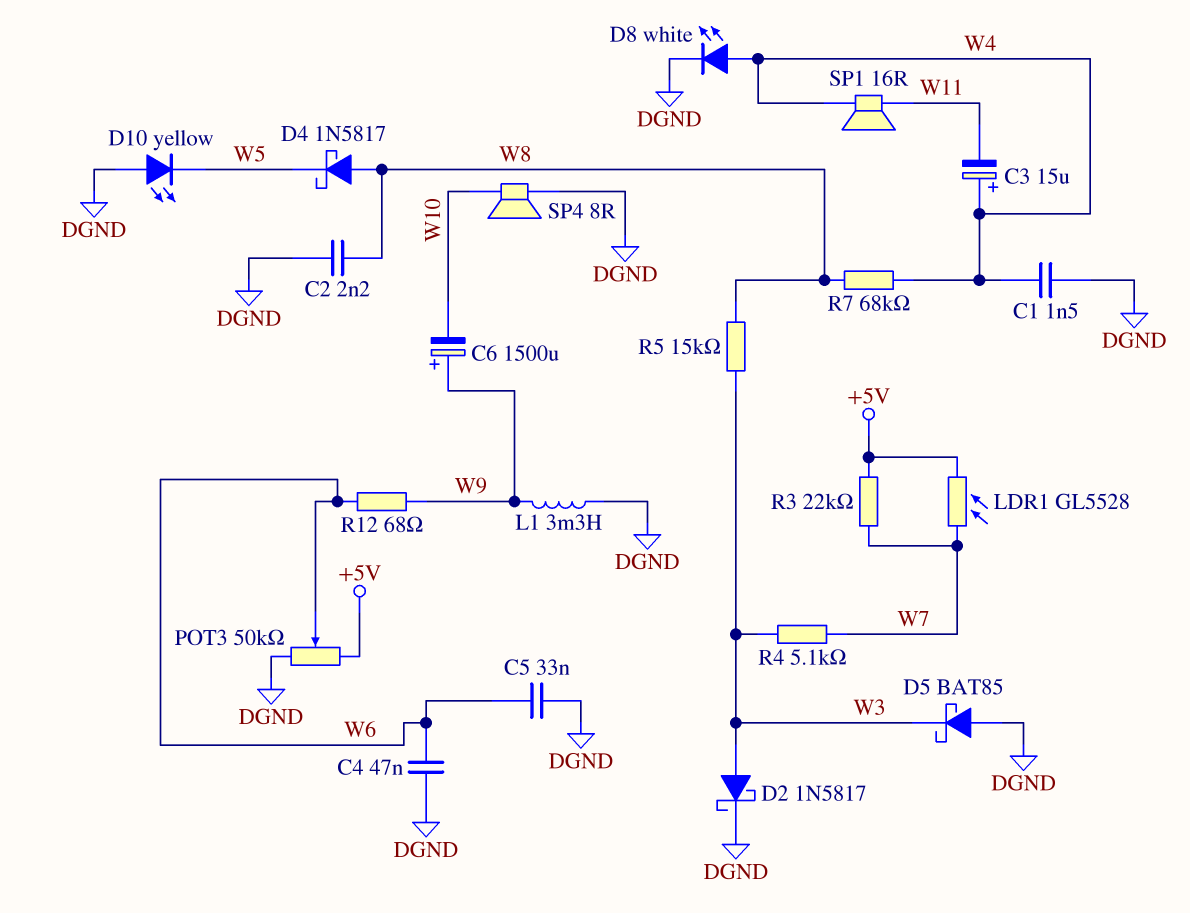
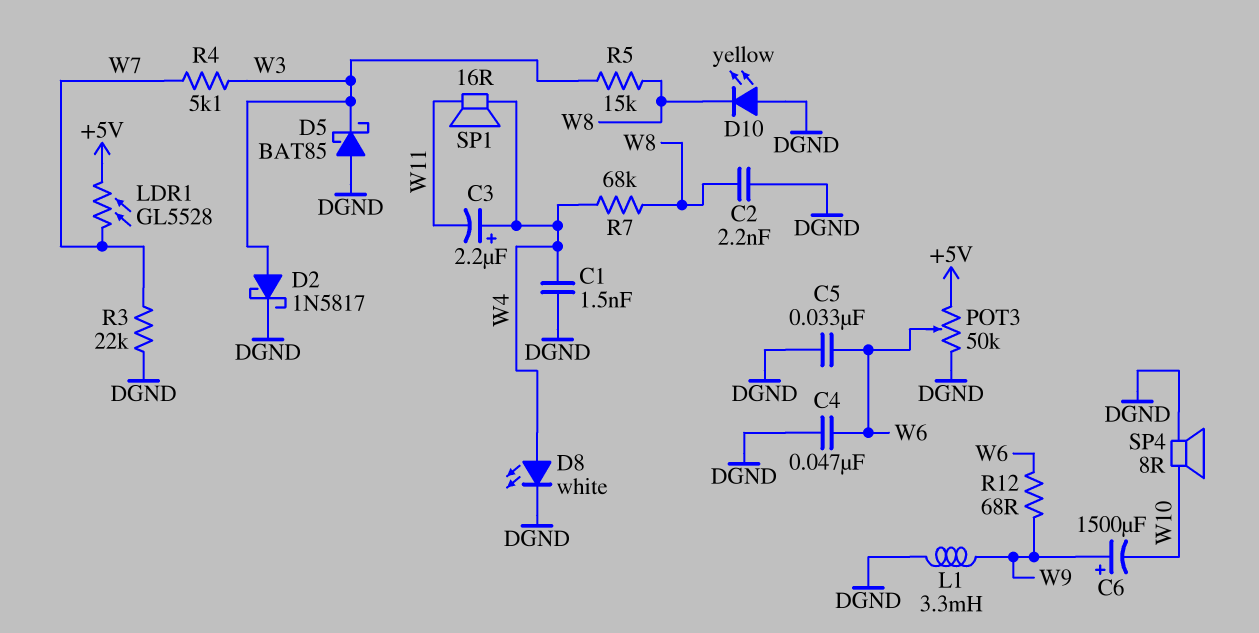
C3: 15uF (plus W4, minus W11) -> 2.2uF (plus W4, minus W11)
D4: schottky 1N5817 (A W8, K W5) -> none
D10: LED yellow (A DGND, K W5) -> LED yellow (A DGND, K W8)
R3: 22k (+5V, W7) -> 22k (DGND, W7)

